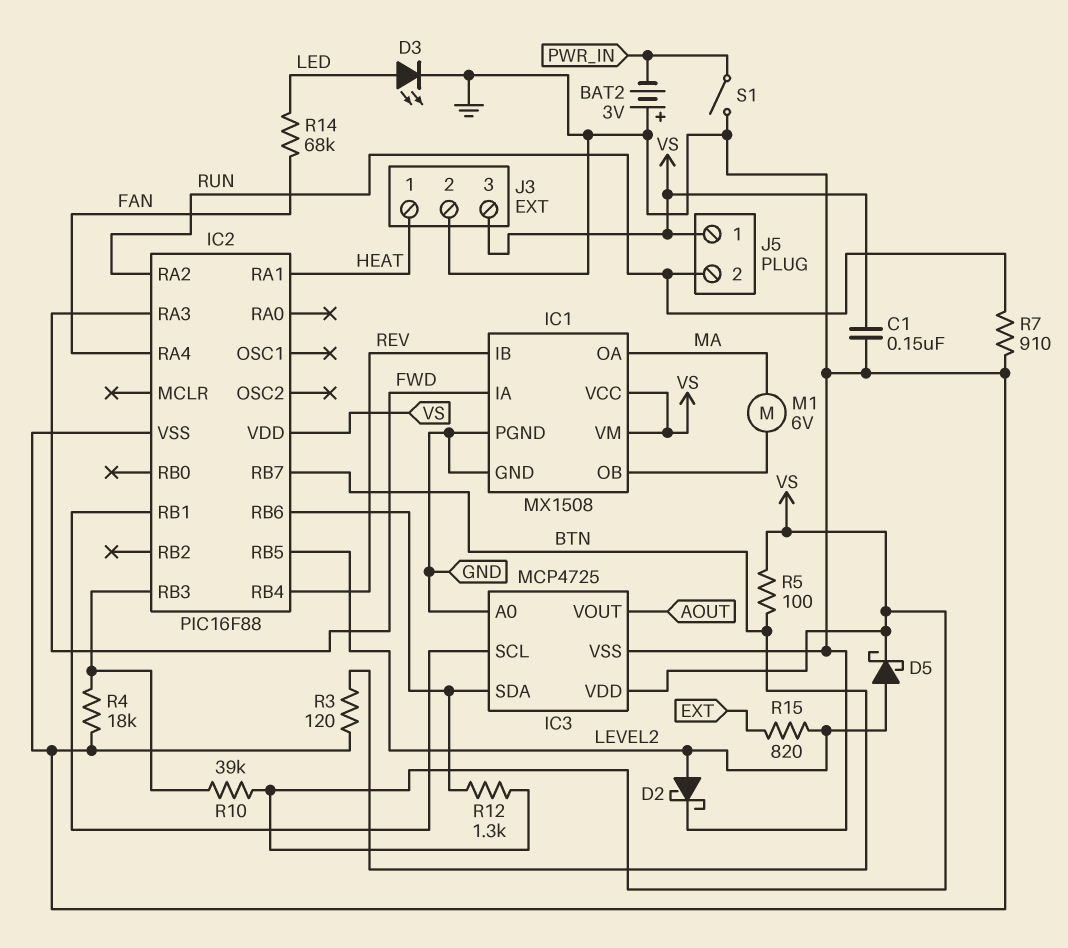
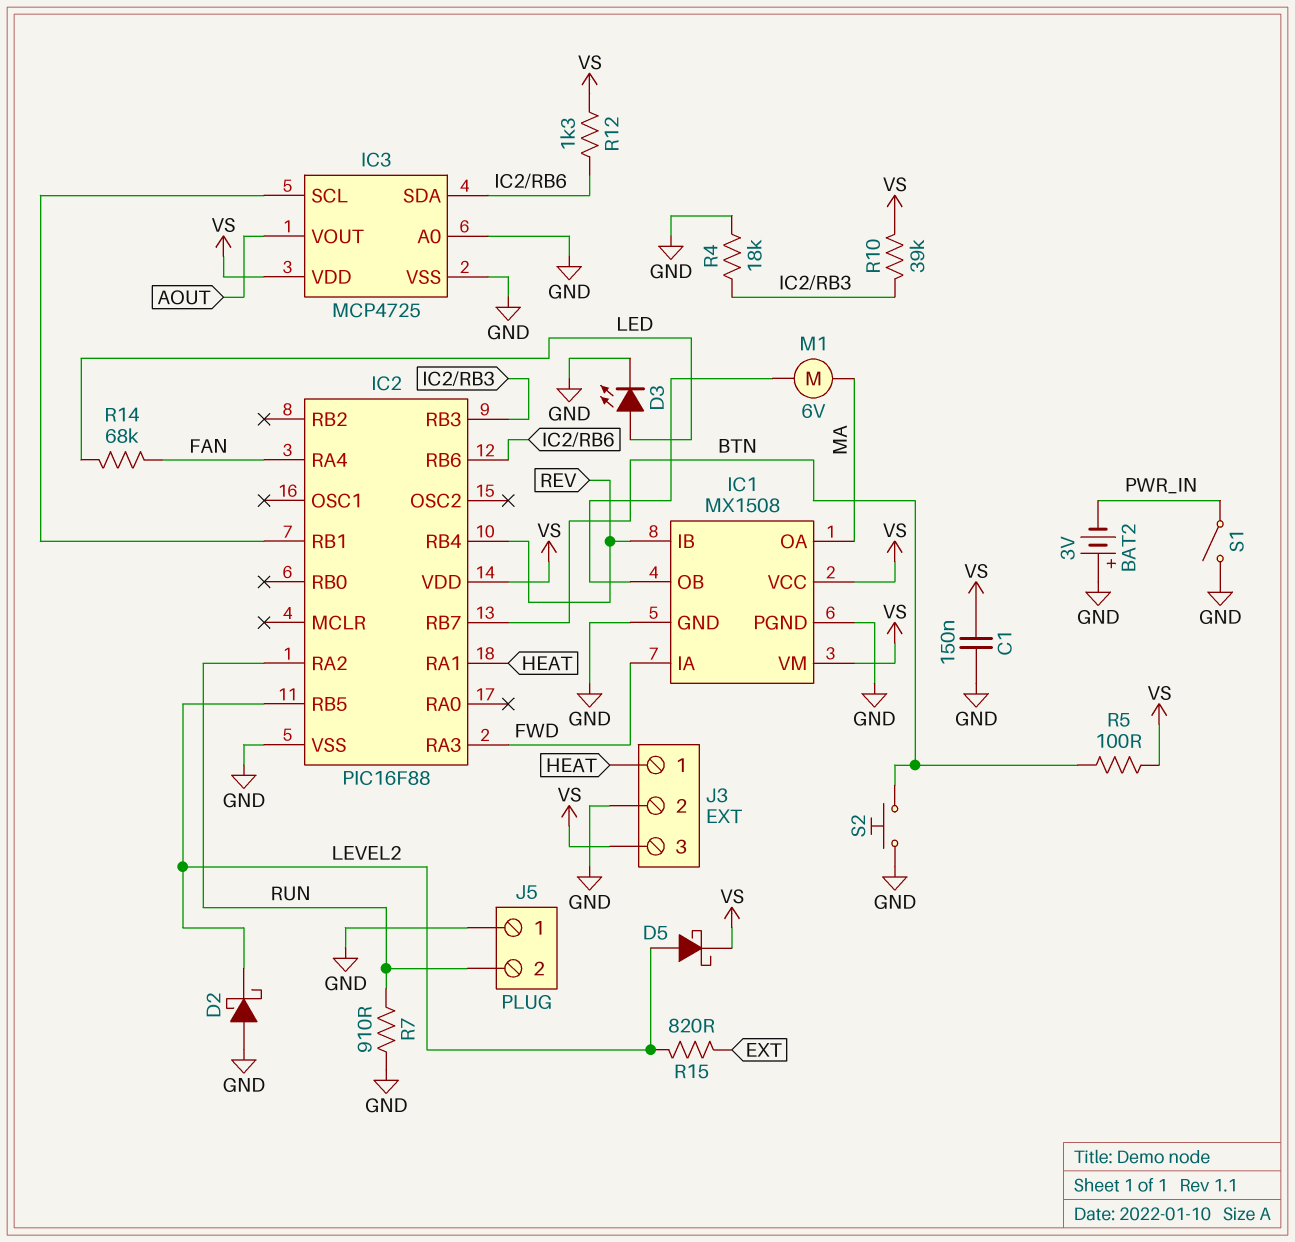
D2: schottky (A LEVEL2, K GND) -> schottky (A GND, K LEVEL2)
J5 pin 1: VS -> GND
R3: 120 (BTN, GND) -> none
S2: none -> button (BTN, GND)

